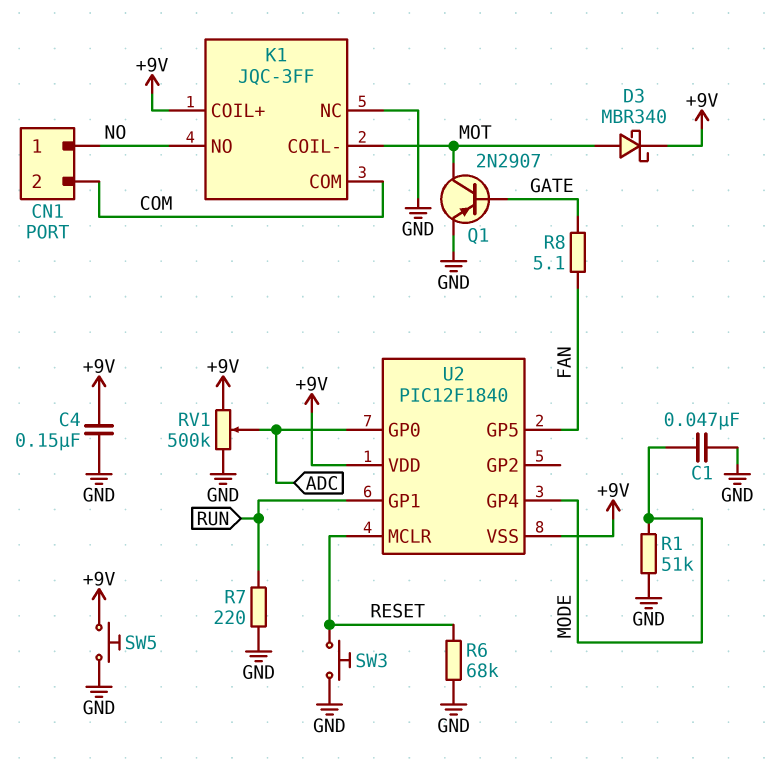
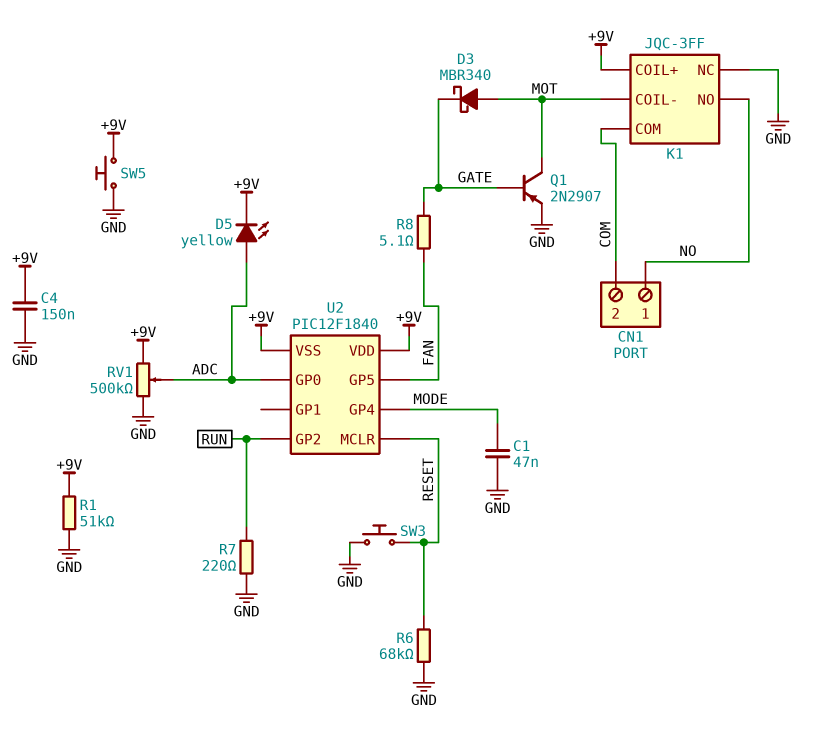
D3: schottky MBR340 (A MOT, K +9V) -> schottky MBR340 (A MOT, K GATE)
D5: none -> LED yellow (A ADC, K +9V)
R1: 51k (GND, MODE) -> 51k (+9V, GND)
U2 pin GP1: RUN -> none
U2 pin GP2: none -> RUN

